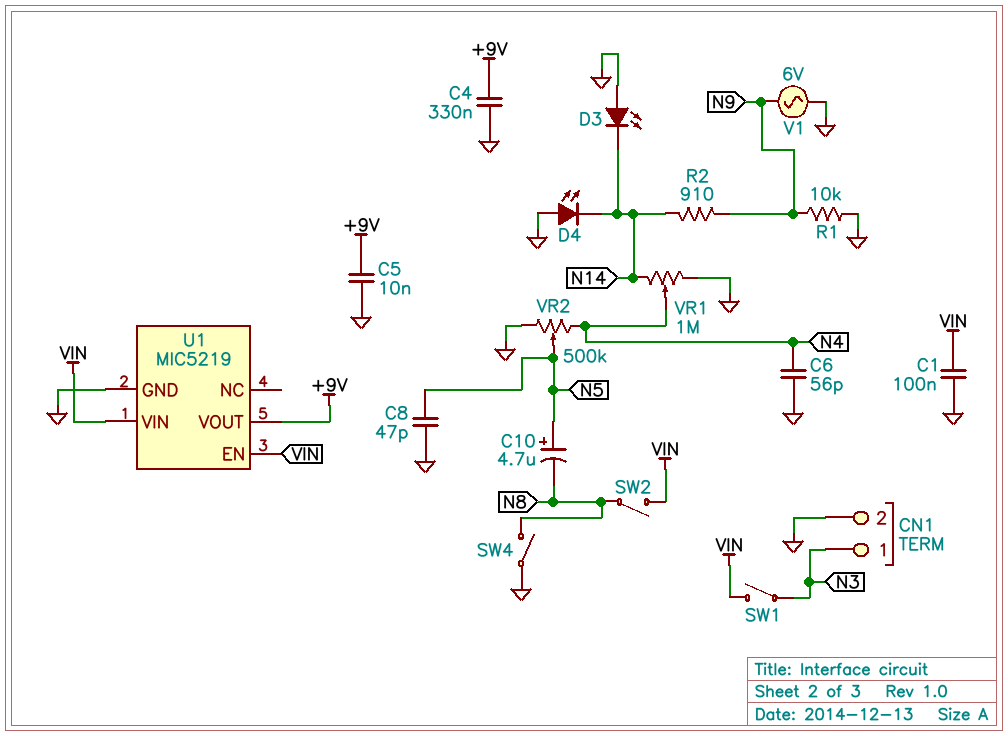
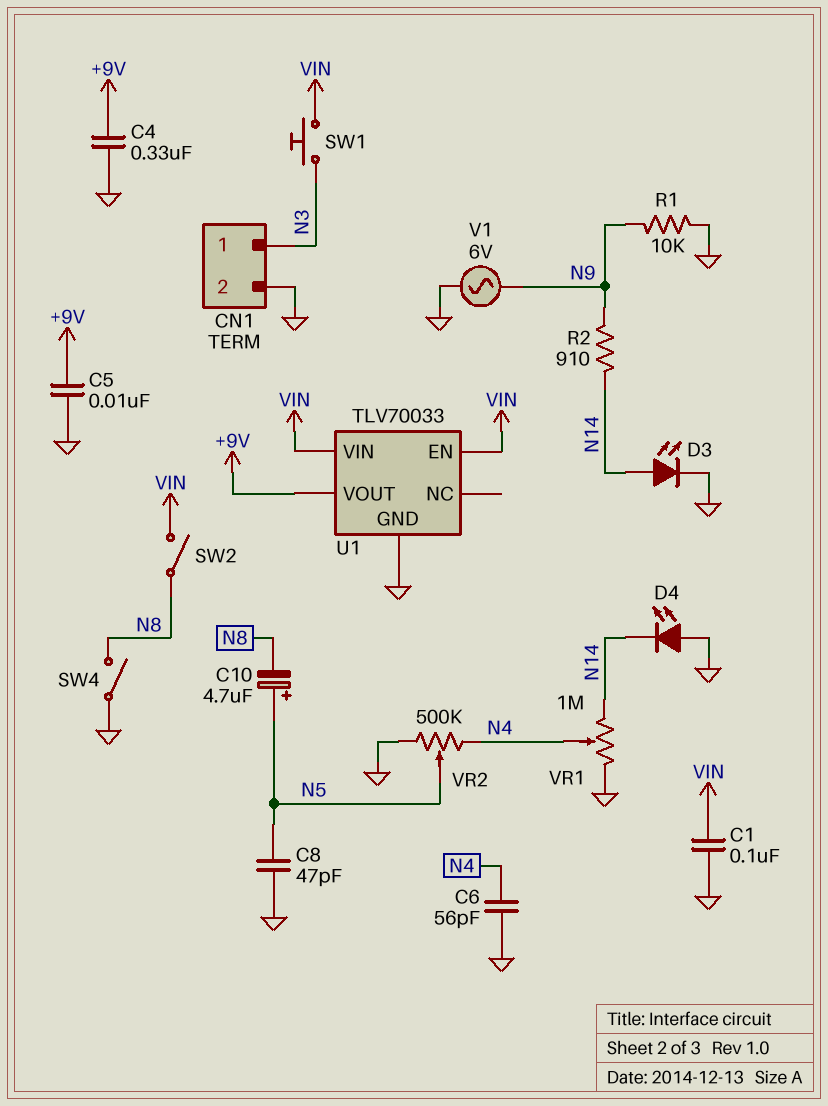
D3: LED (A GND, K N14) -> LED (A N14, K GND)
SW1: switch (N3, VIN) -> button (N3, VIN)
U1: MIC5219 -> TLV70033

